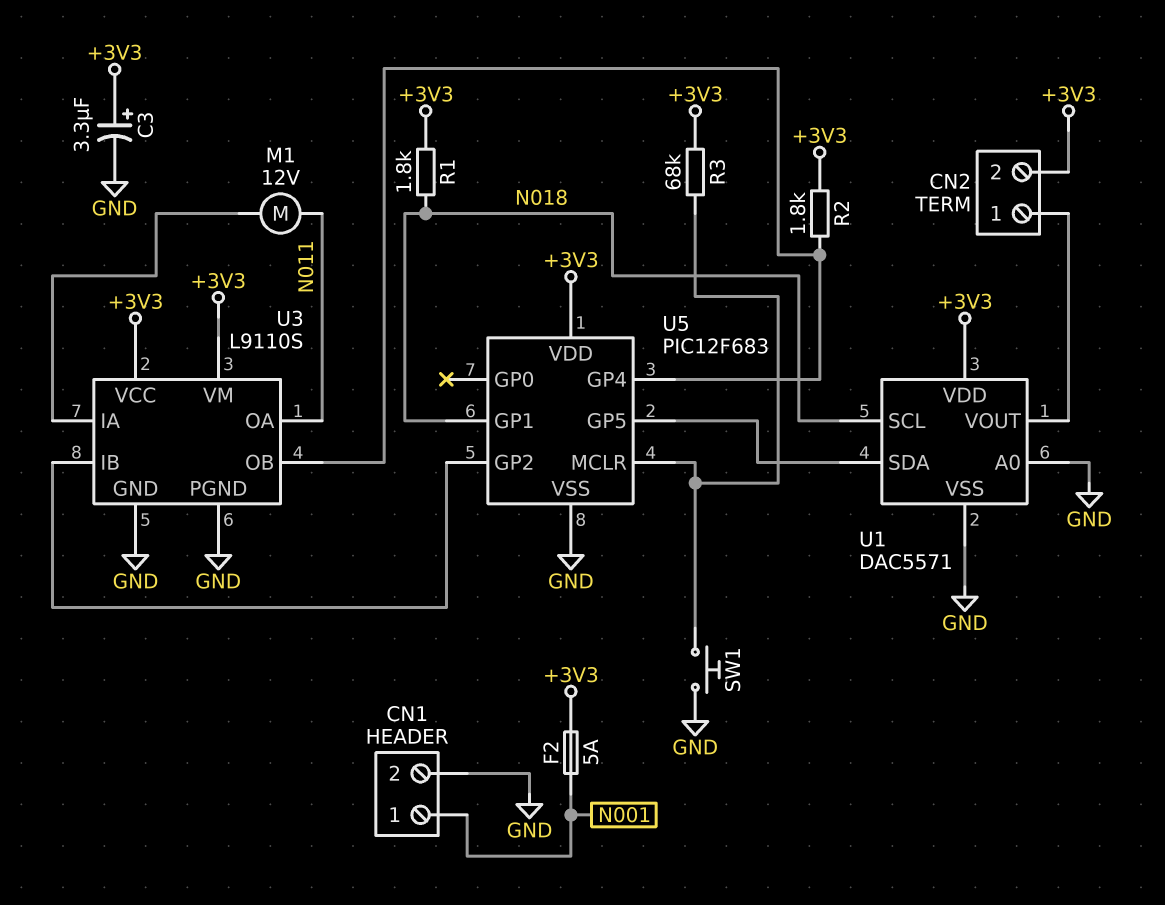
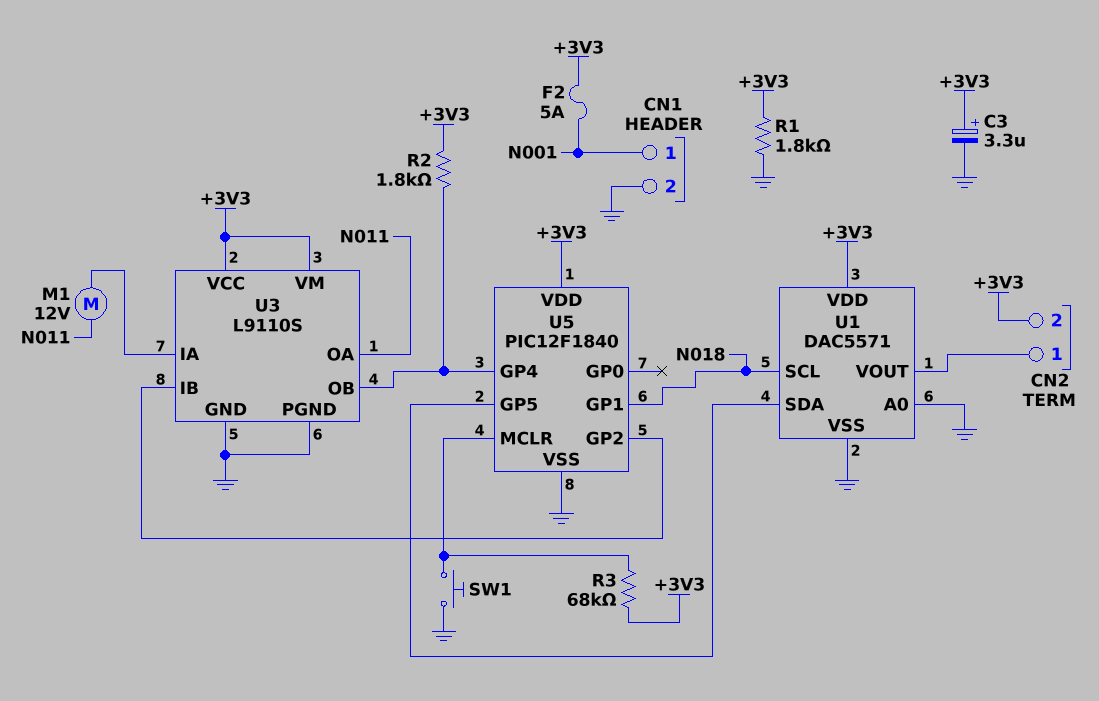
R1: 1.8k (+3V3, N018) -> 1.8k (+3V3, GND)
U5: PIC12F683 -> PIC12F1840

